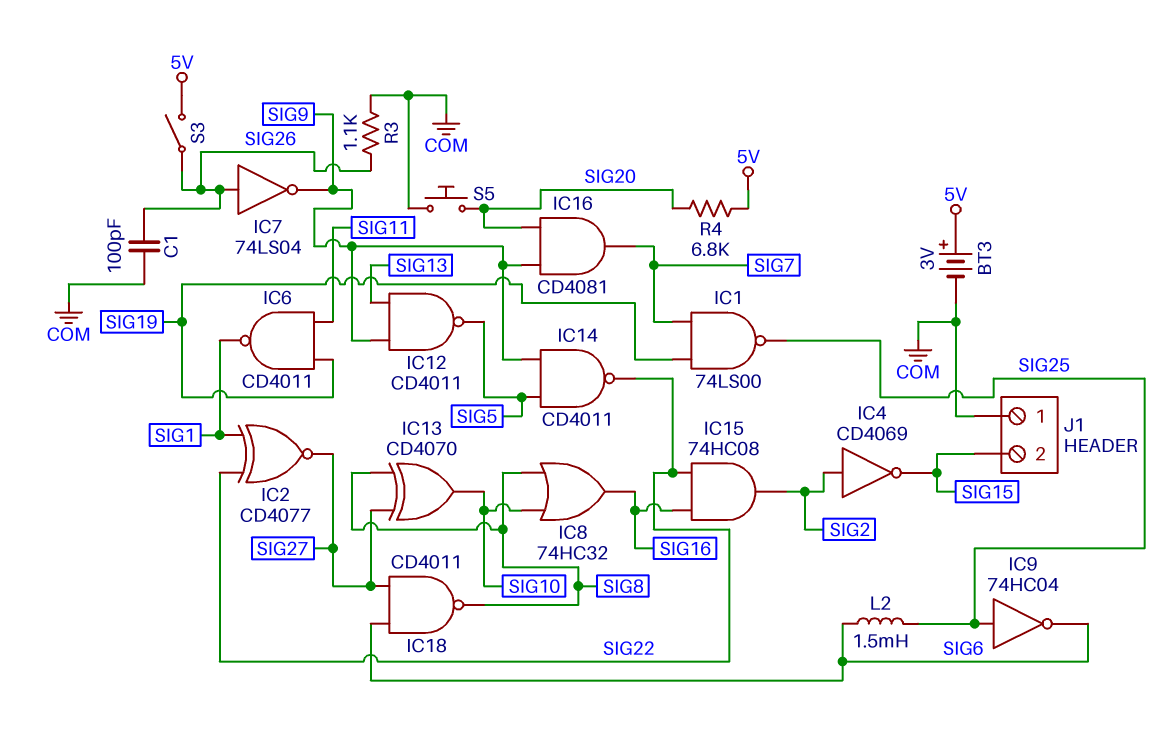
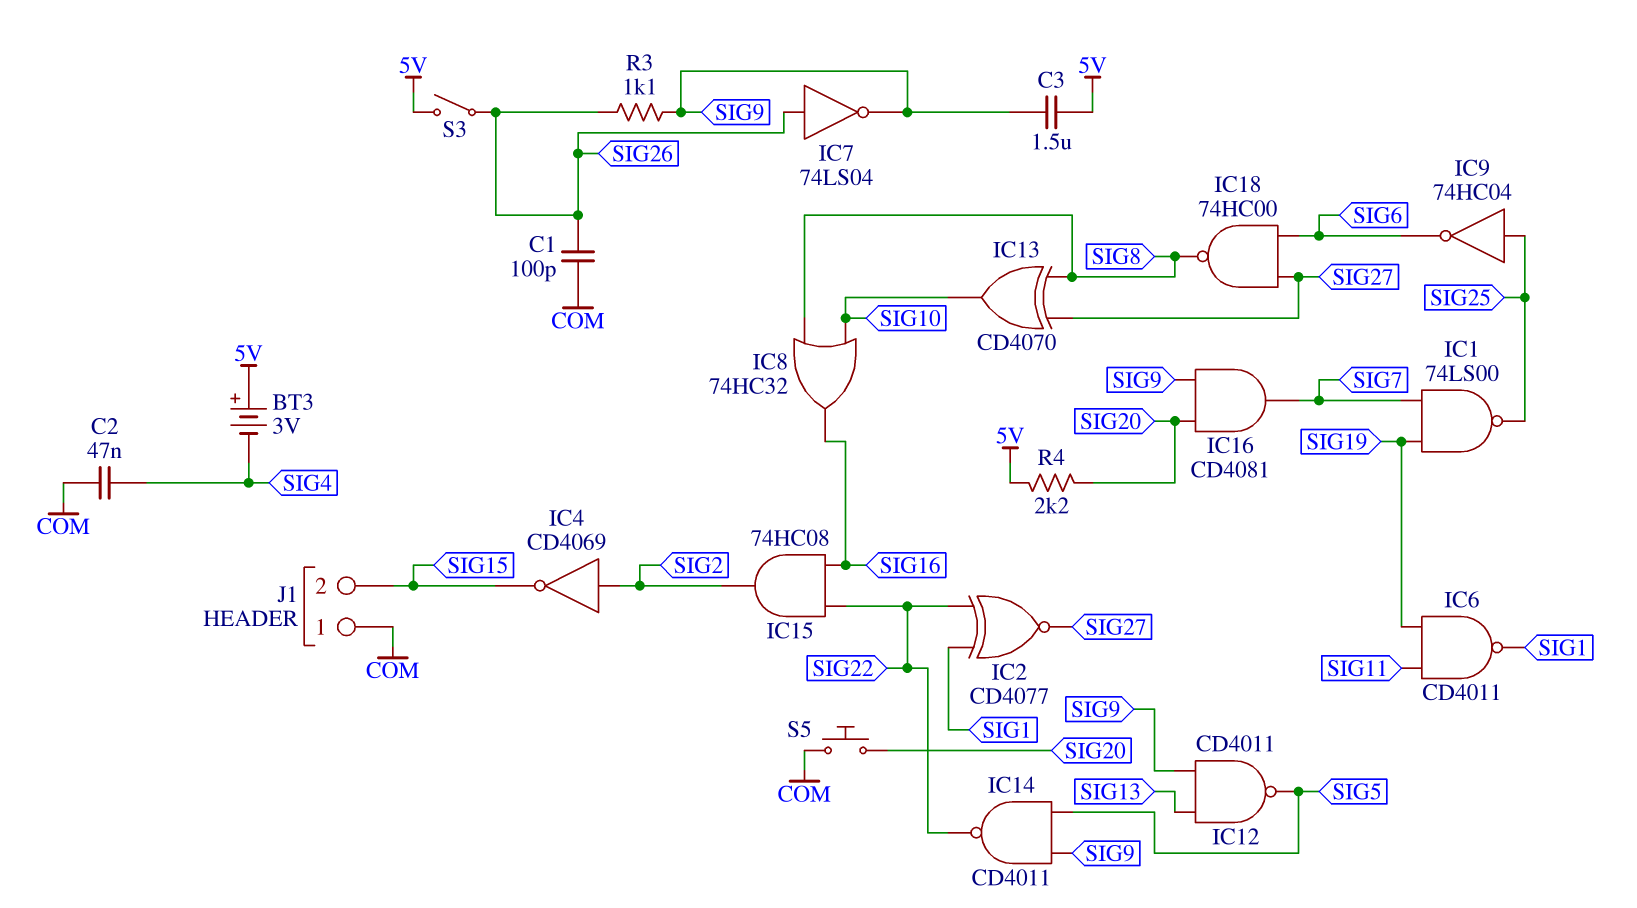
BT3: 3V (plus 5V, minus COM) -> 3V (plus 5V, minus SIG4)
C2: none -> 47nF (COM, SIG4)
C3: none -> 1.5uF (5V, SIG9)
IC18: NAND CD4011 (in SIG6, in SIG27, out SIG8) -> NAND 74HC00 (in SIG6, in SIG27, out SIG8)
L2: 1.5mH (SIG6, SIG25) -> none
R3: 1.1k (COM, SIG26) -> 1.1k (SIG9, SIG26)
R4: 6.8k (5V, SIG20) -> 2.2k (5V, SIG20)

